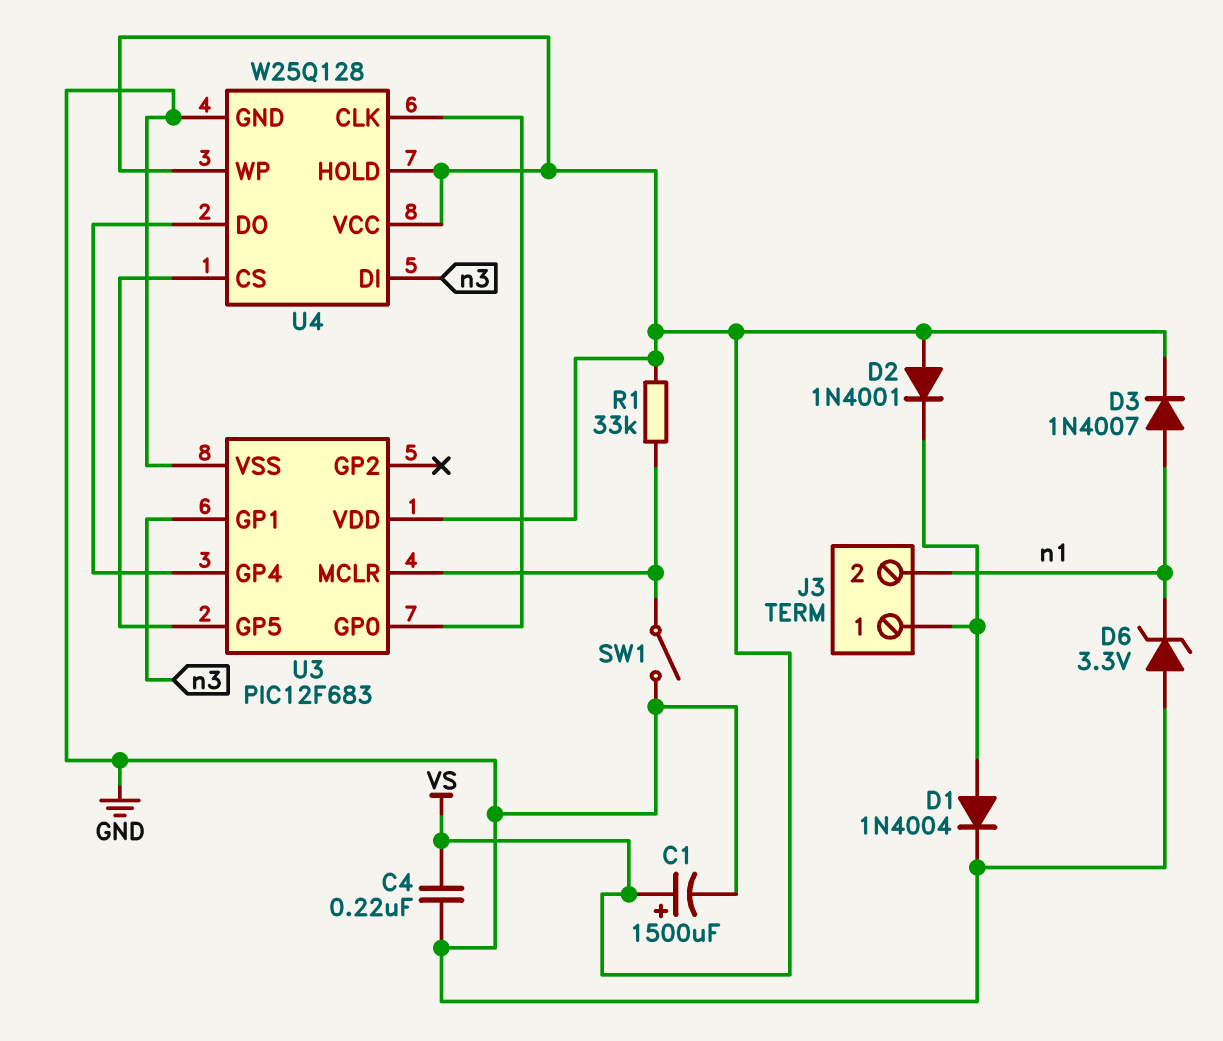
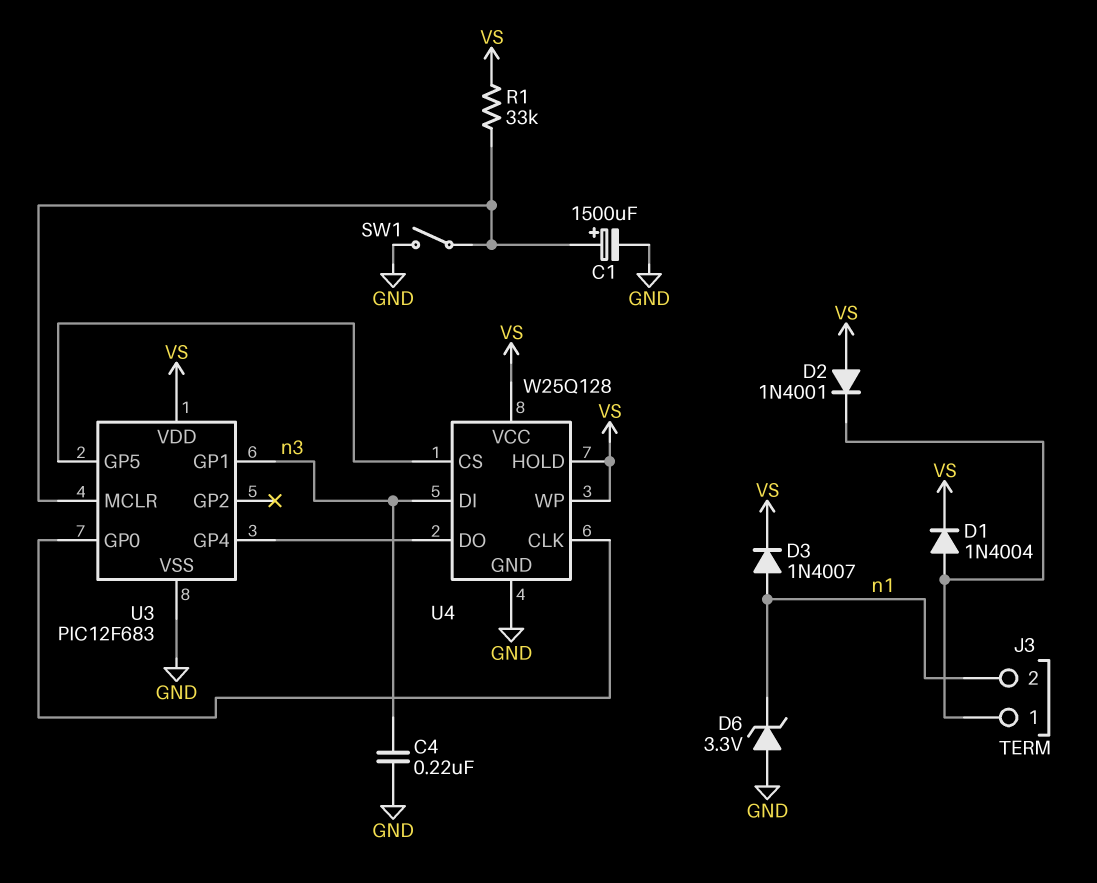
C1: 1500uF (plus VS, minus GND) -> 1500uF (plus U3/MCLR, minus GND)
C4: 220nF (GND, VS) -> 220nF (GND, n3)
D1: diode 1N4004 (A J3/1, K GND) -> diode 1N4004 (A J3/1, K VS)

